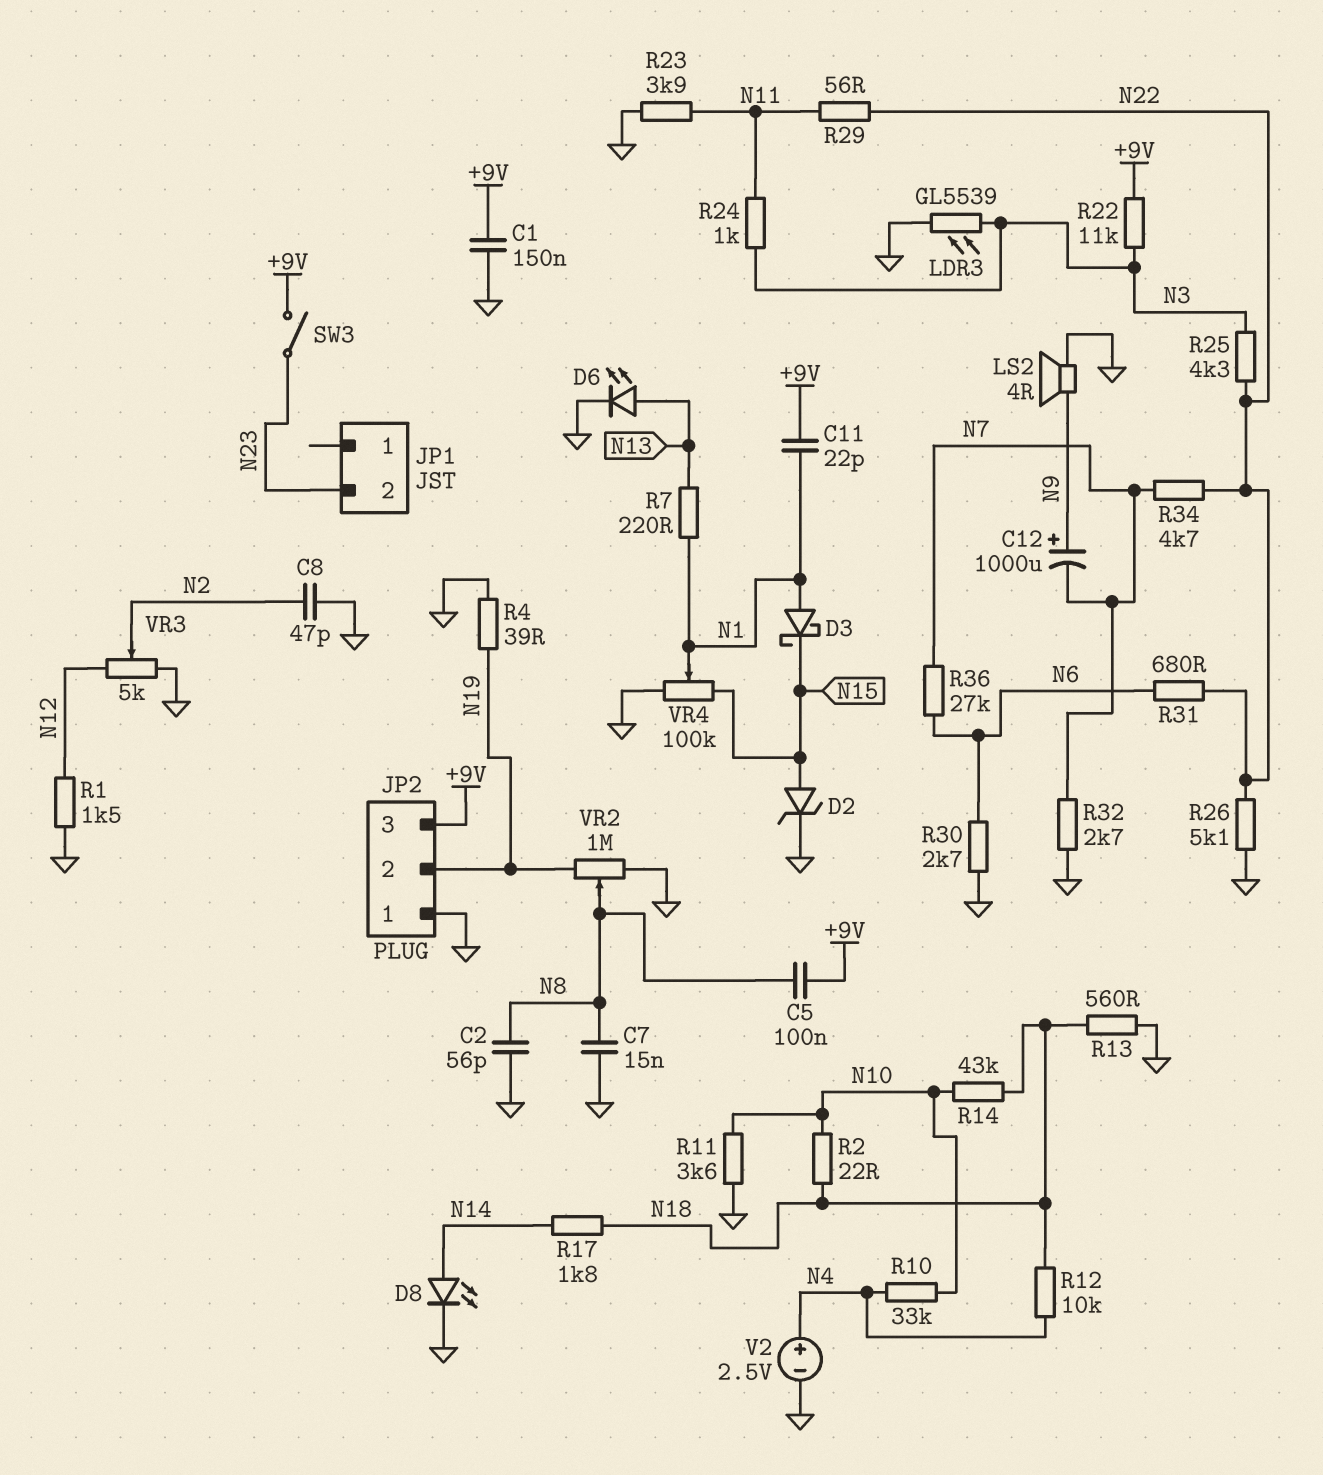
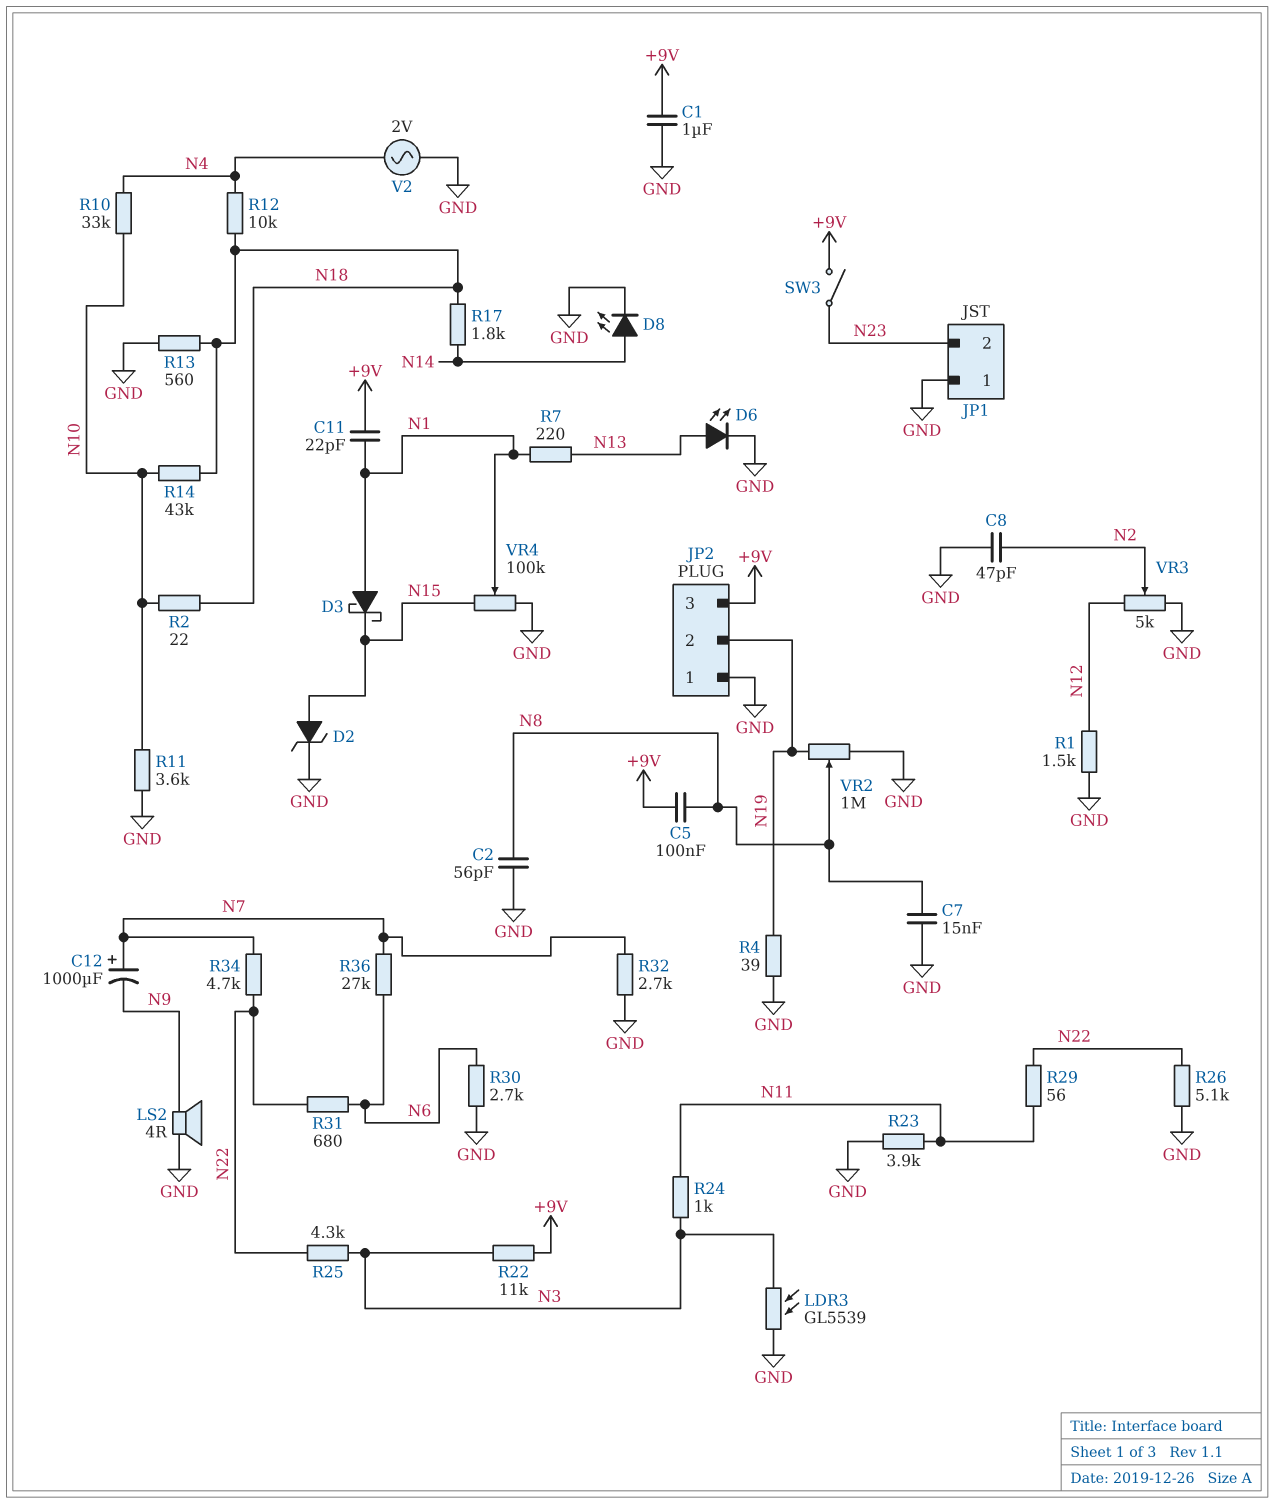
C1: 150nF (+9V, GND) -> 1uF (+9V, GND)
C12: 1000uF (plus N9, minus N7) -> 1000uF (plus N7, minus N9)
JP1 pin 1: none -> GND
V2: 2.5V (plus N4, minus GND) -> AC 2V (GND, N4)

